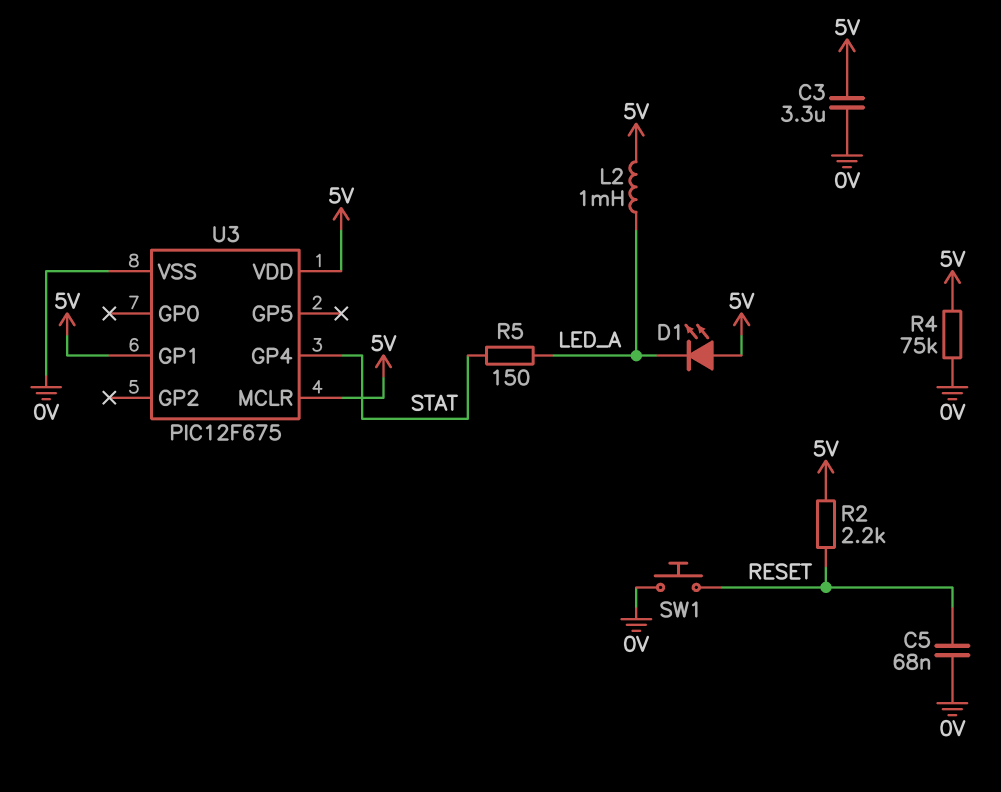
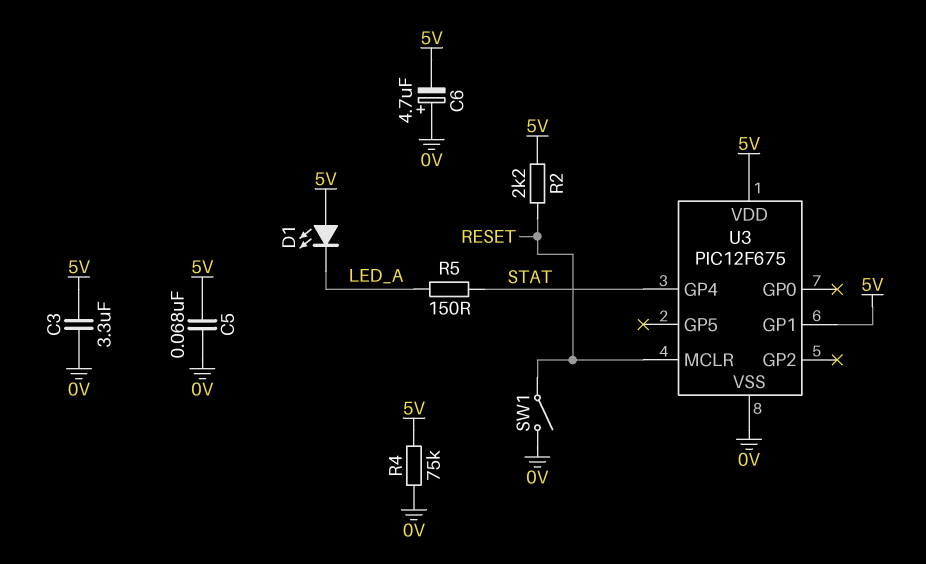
C5: 68nF (0V, RESET) -> 68nF (0V, 5V)
C6: none -> 4.7uF (plus 0V, minus 5V)
L2: 1mH (5V, LED_A) -> none
SW1: button (0V, RESET) -> switch (0V, RESET)
U3 pin MCLR: 5V -> RESET

